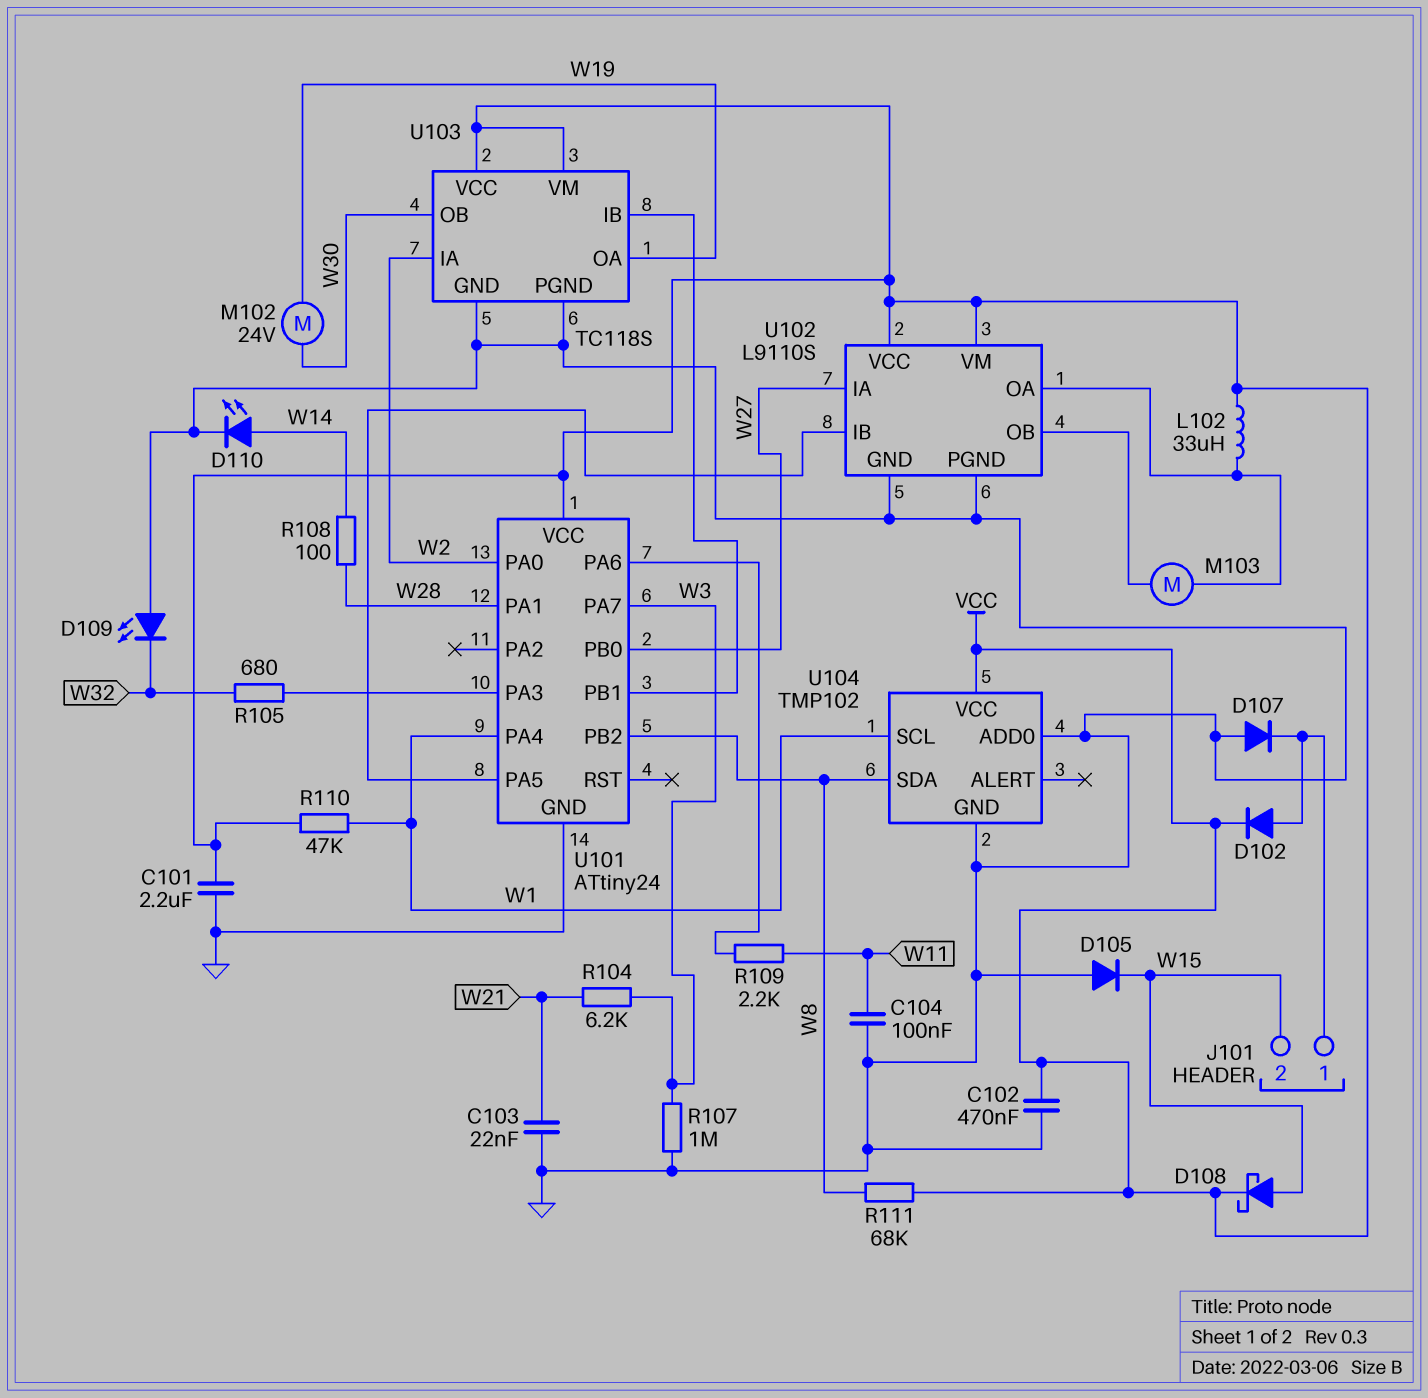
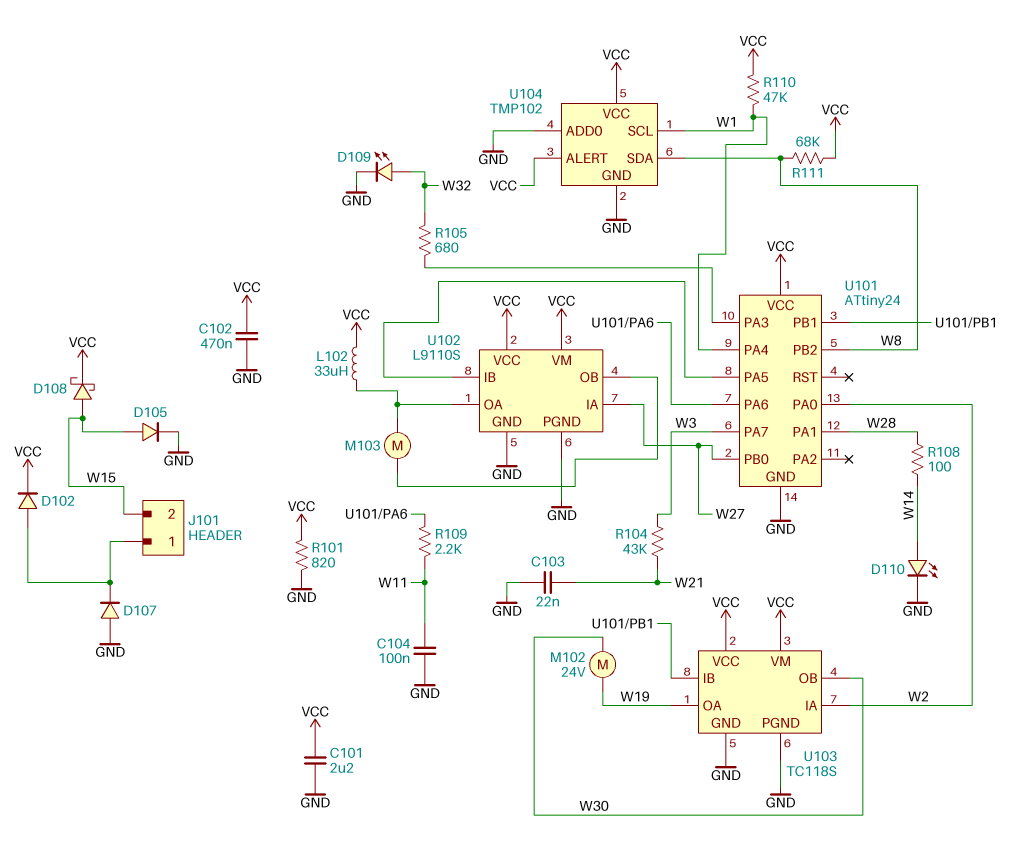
D105: diode (A GND, K W15) -> diode (A W15, K GND)
D109: LED (A GND, K W32) -> LED (A W32, K GND)
R101: none -> 820 (GND, VCC)
R104: 6.2k (W3, W21) -> 43k (W3, W21)
R107: 1M (GND, W3) -> none
U104 pin ALERT: none -> VCC

